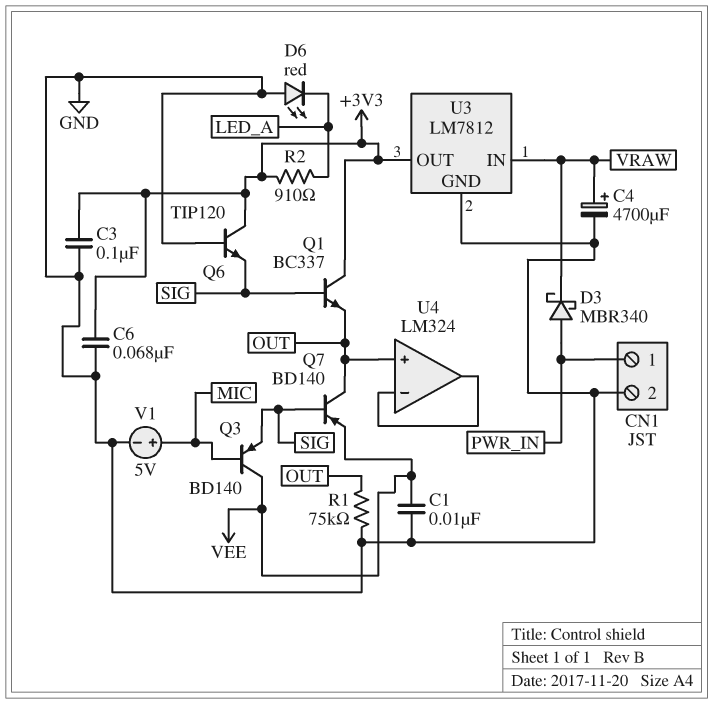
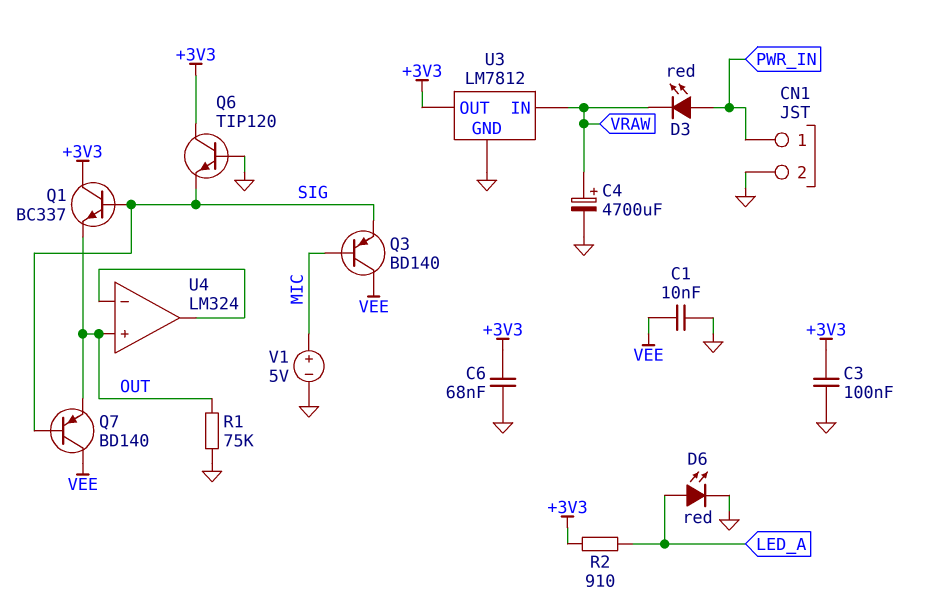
D3: schottky MBR340 (A PWR_IN, K VRAW) -> LED red (A PWR_IN, K VRAW)
D6: LED red (A GND, K LED_A) -> LED red (A LED_A, K GND)
Q7: PNP BD140 (B SIG, C OUT, E VEE) -> PNP BD140 (B SIG, C VEE, E OUT)

